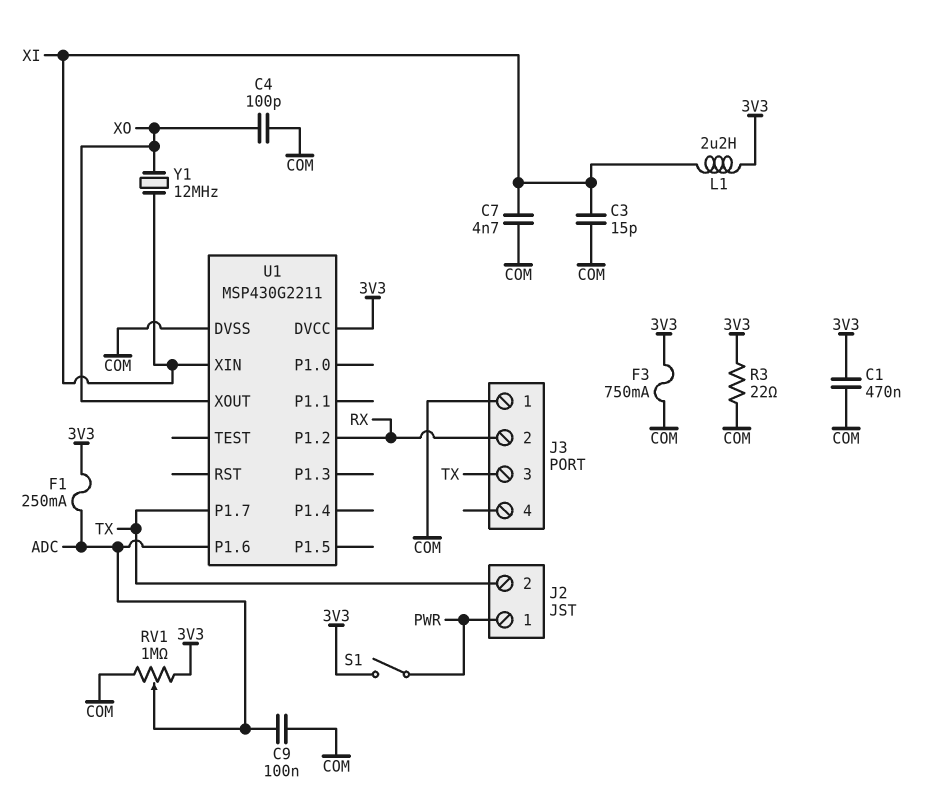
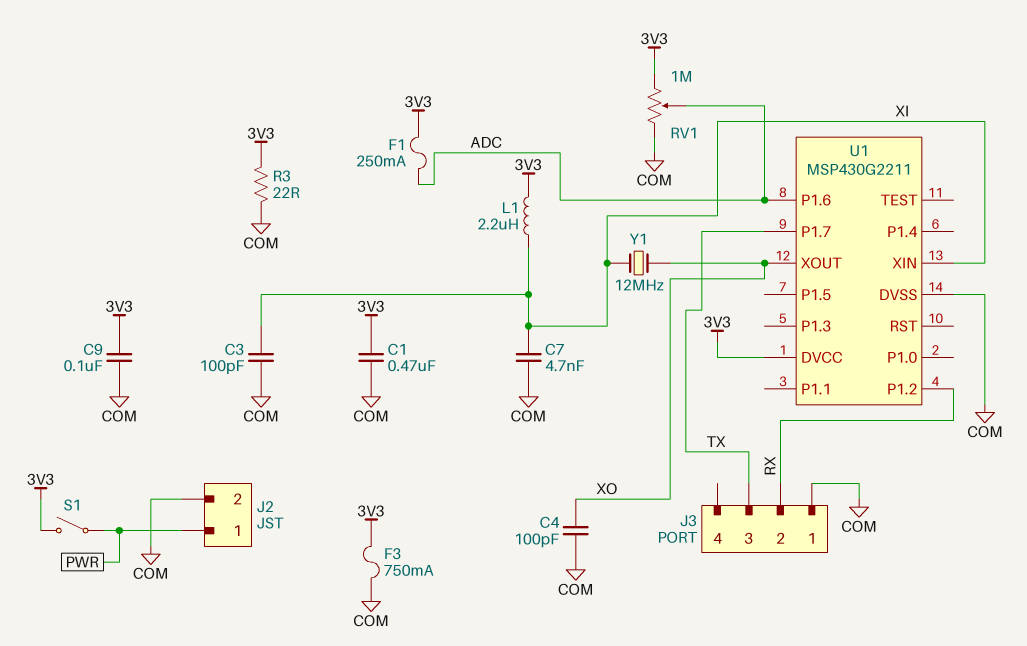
C3: 15pF (COM, XI) -> 100pF (COM, XI)
C9: 100nF (ADC, COM) -> 100nF (3V3, COM)
J2 pin 2: TX -> COM

